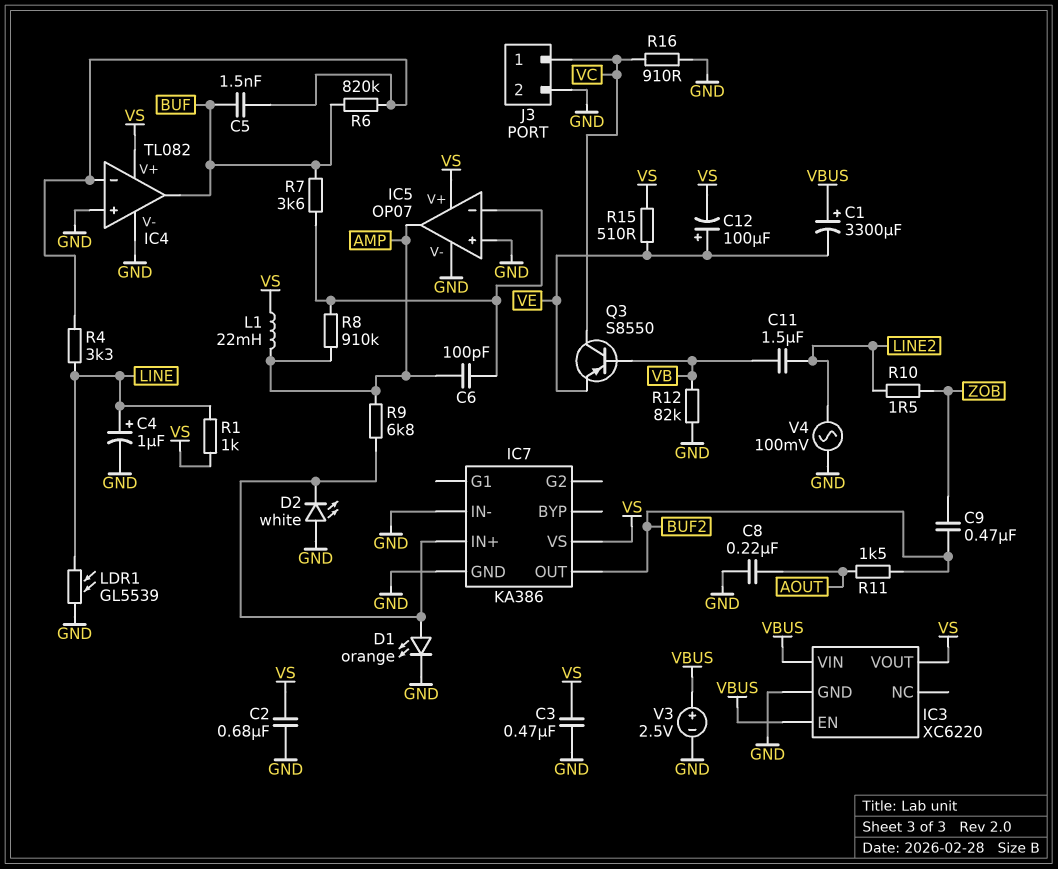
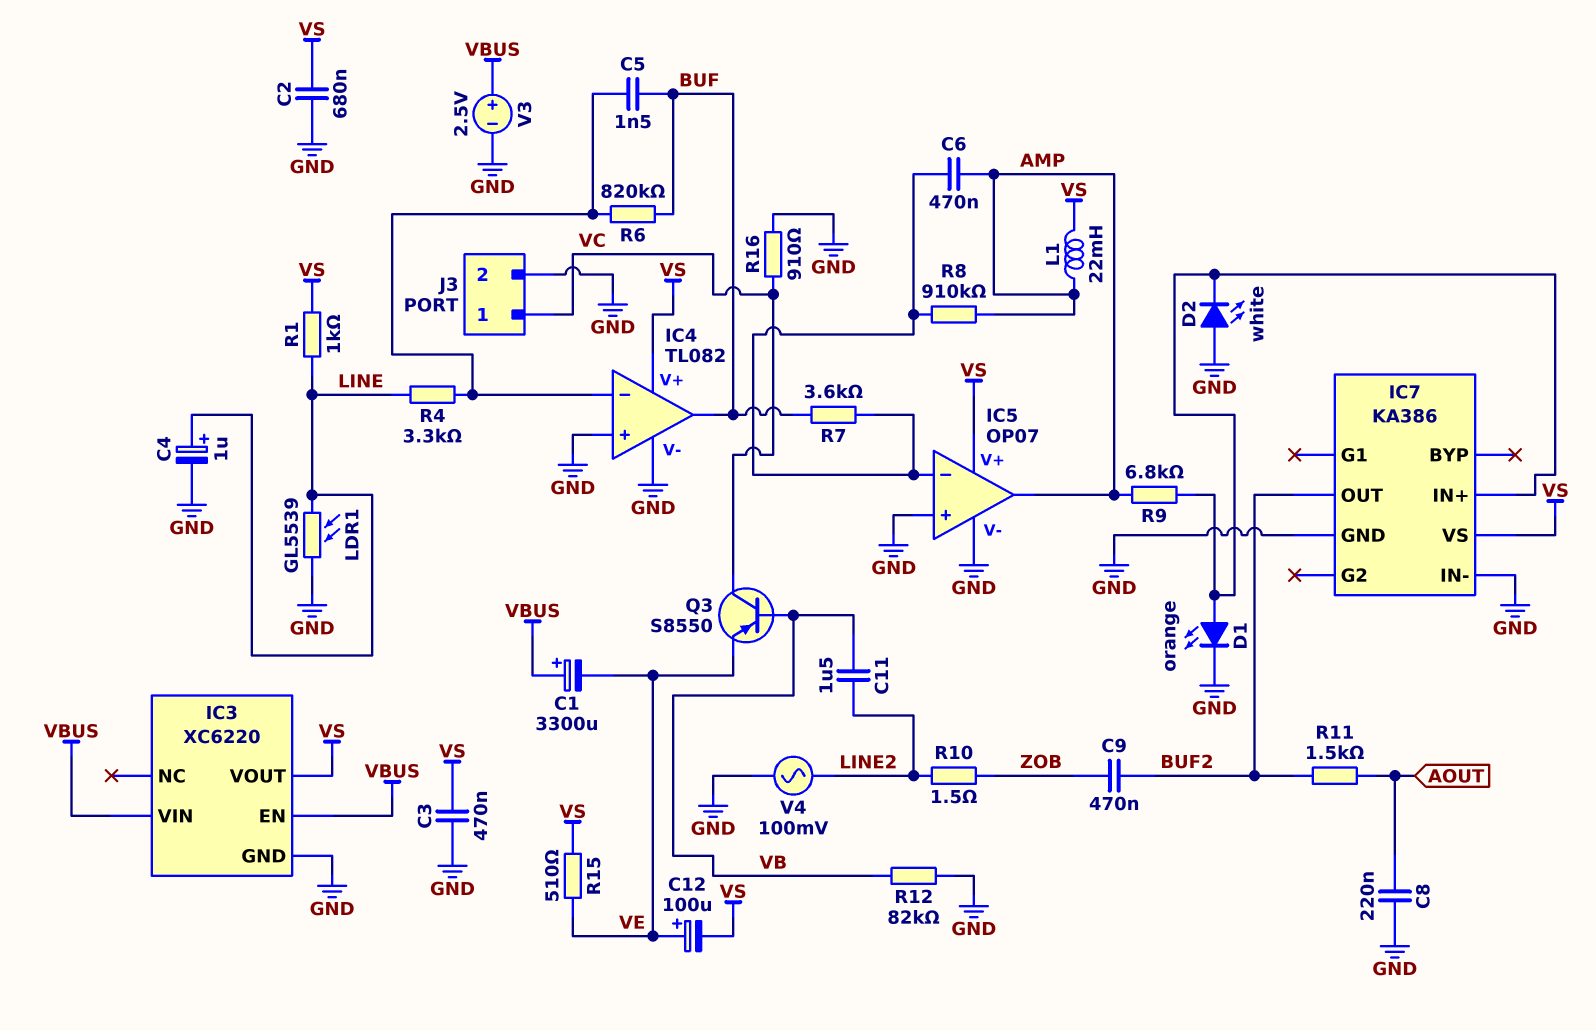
C6: 100pF (AMP, IC5/in-) -> 470nF (AMP, IC5/in-)

